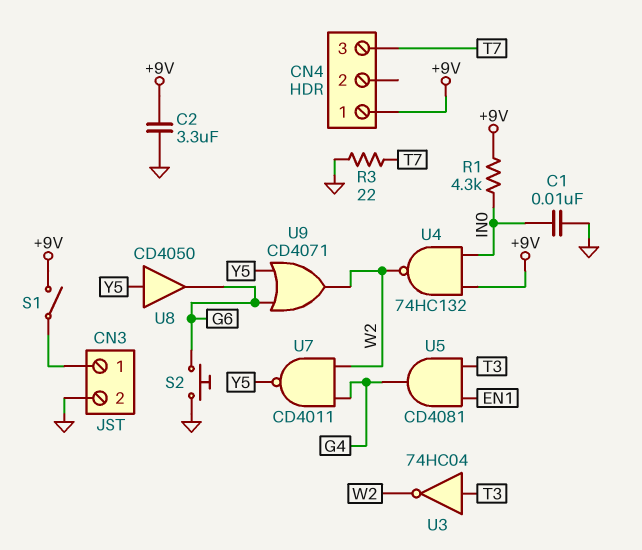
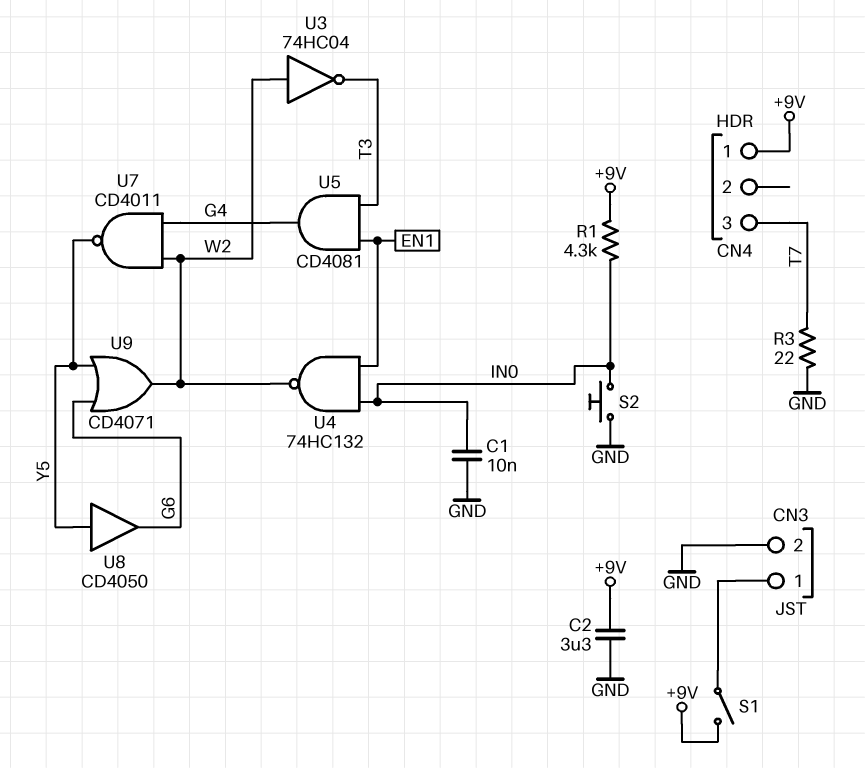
S2: button (G6, GND) -> button (GND, IN0)
U3: NOT 74HC04 (in T3, out W2) -> NOT 74HC04 (in W2, out T3)
U4: NAND 74HC132 (in +9V, in IN0, out W2) -> NAND 74HC132 (in EN1, in IN0, out W2)

